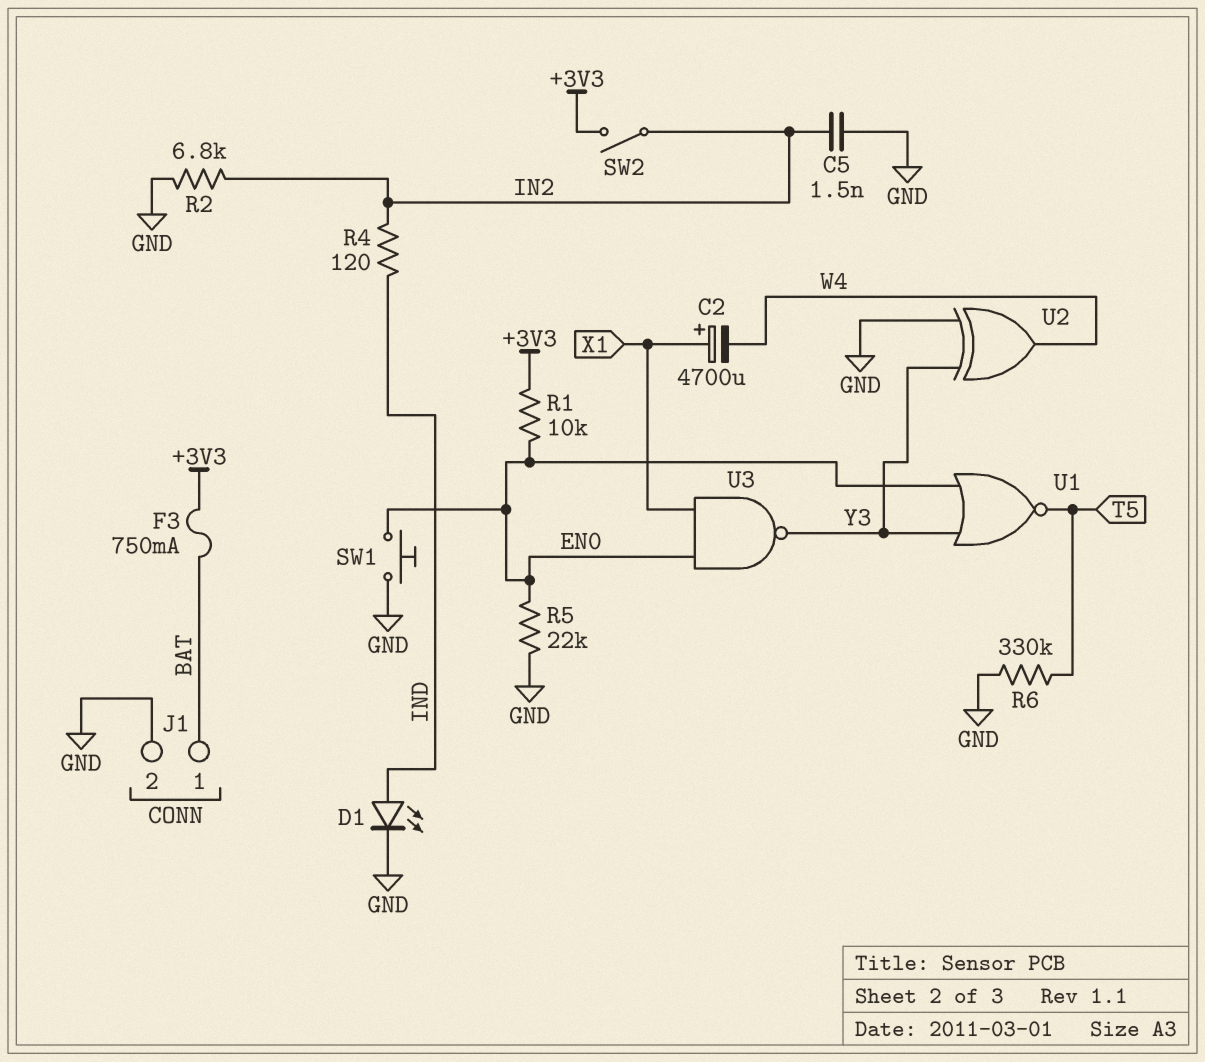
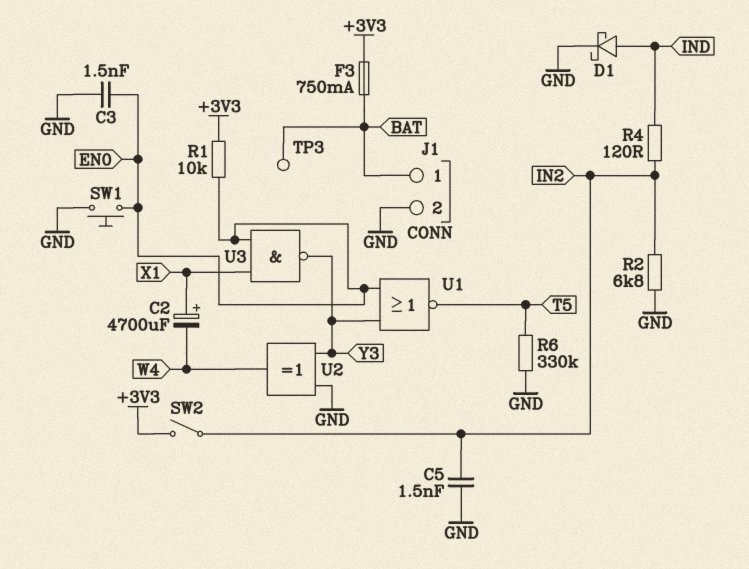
C3: none -> 1.5nF (EN0, GND)
D1: LED (A IND, K GND) -> schottky (A IND, K GND)
R5: 22k (EN0, GND) -> none
TP3: none -> test point (BAT)

